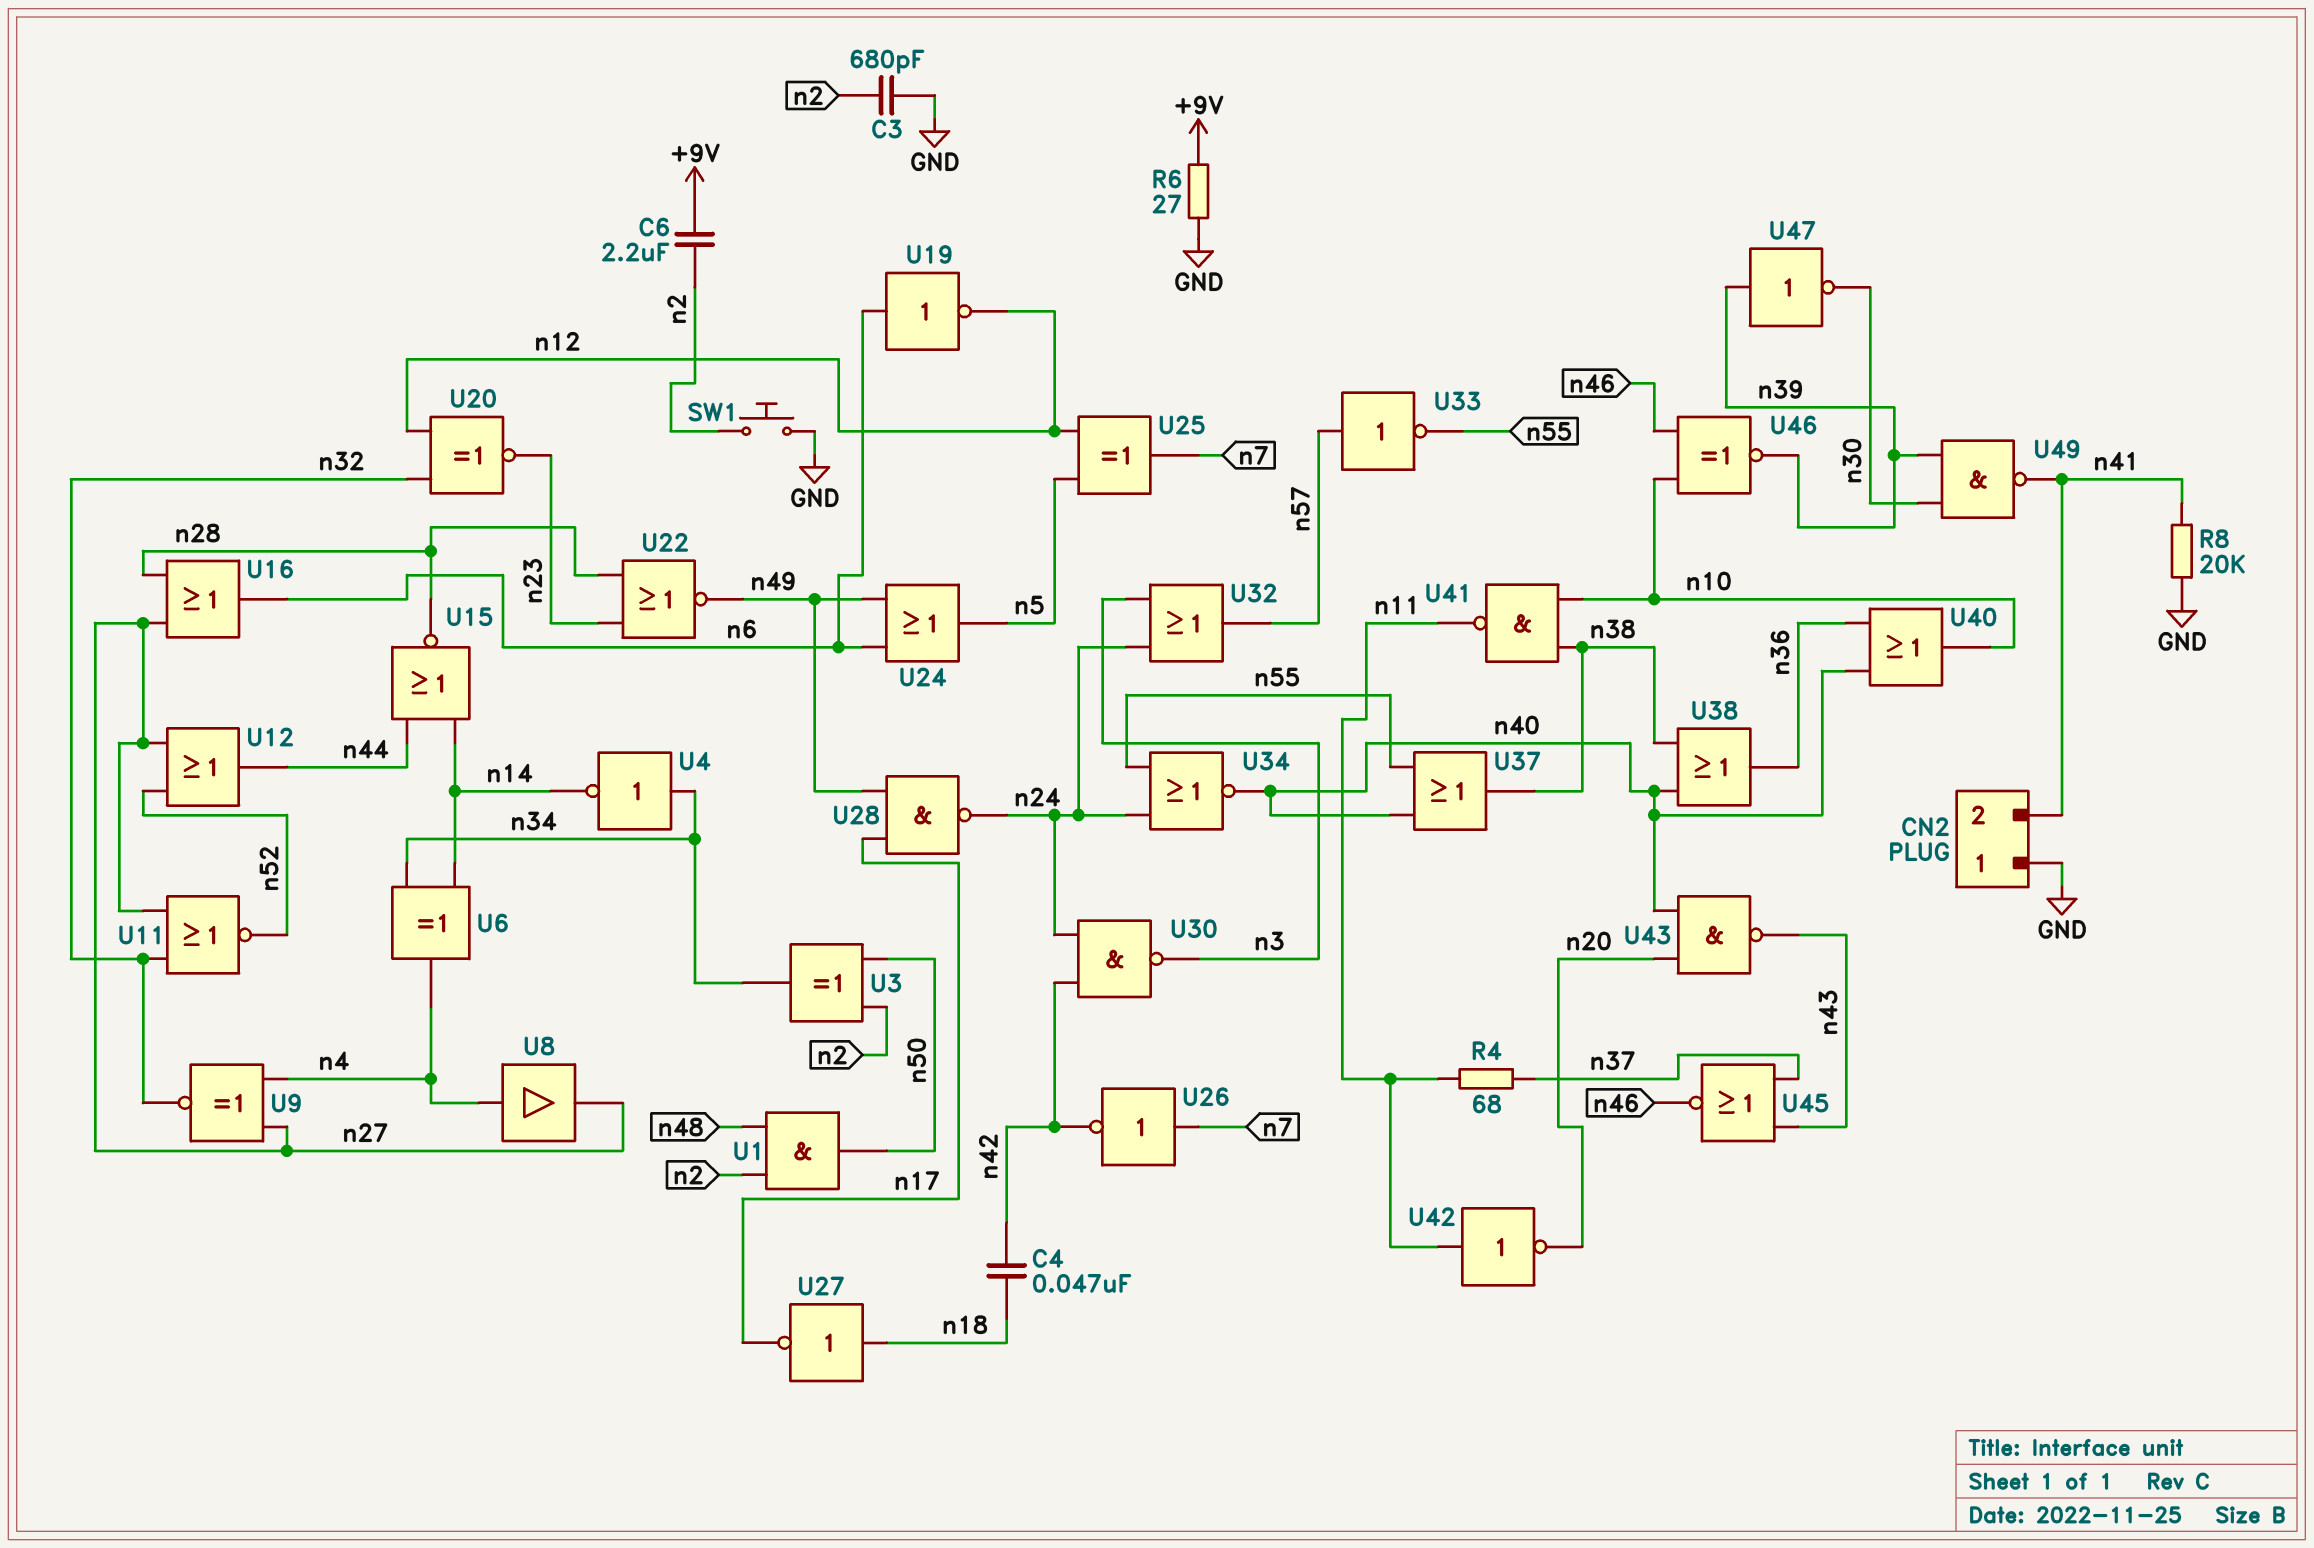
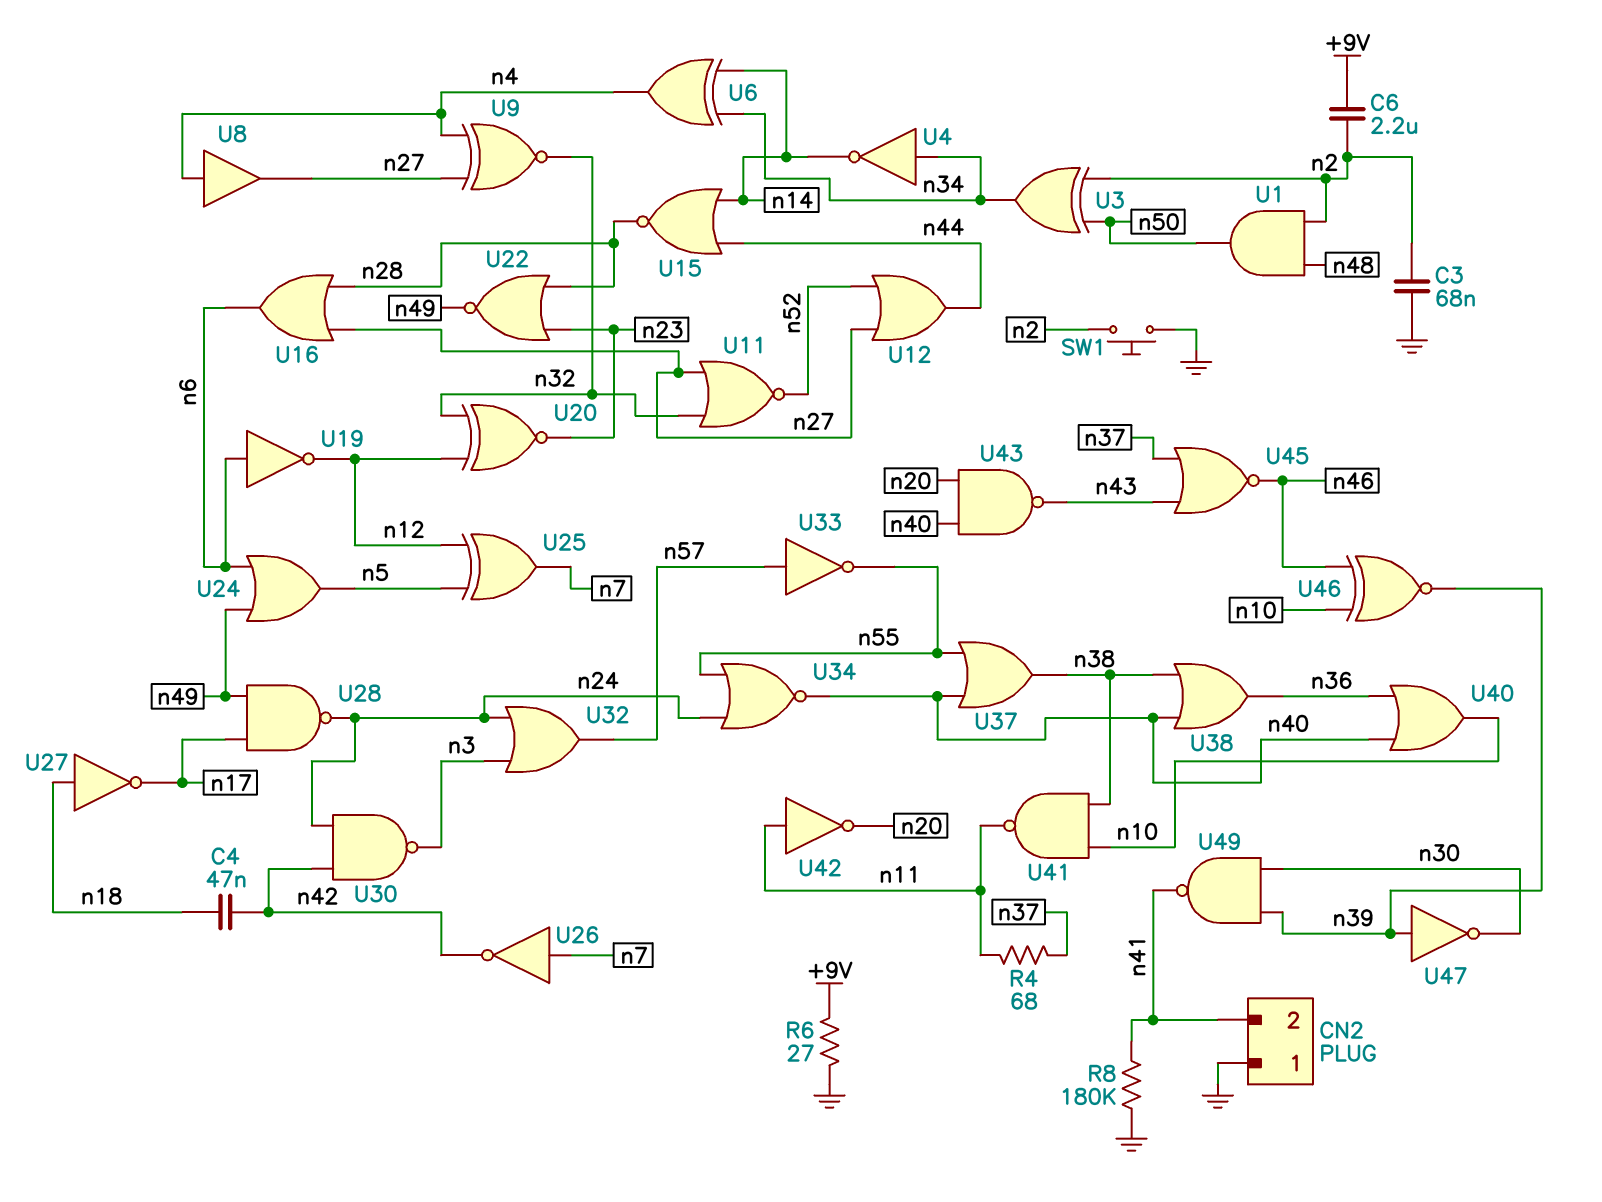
C3: 680pF (GND, n2) -> 68nF (GND, n2)
R8: 20k (GND, n41) -> 180k (GND, n41)

